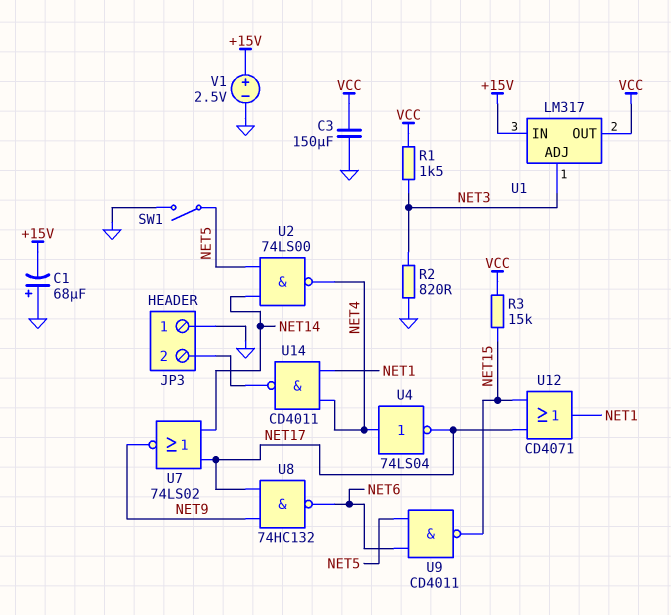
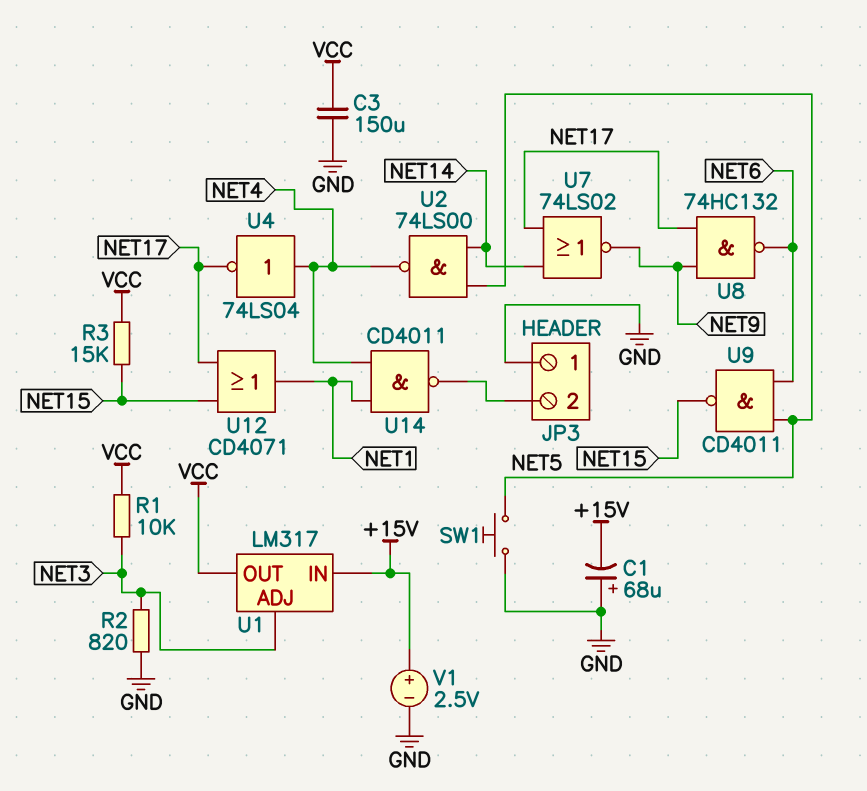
R1: 1.5k (NET3, VCC) -> 10k (NET3, VCC)
SW1: switch (GND, NET5) -> button (GND, NET5)

